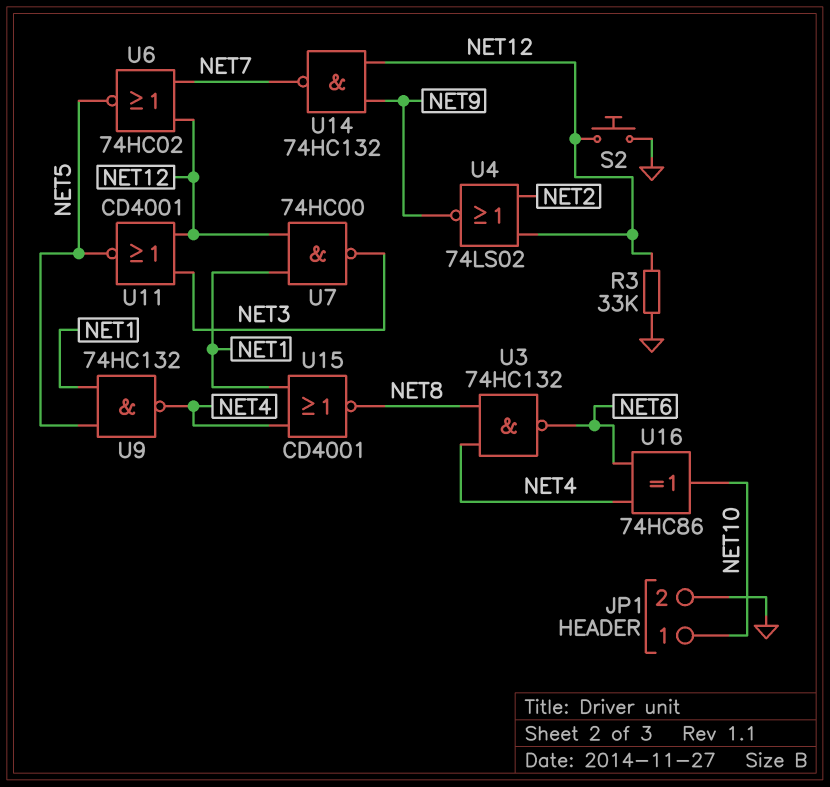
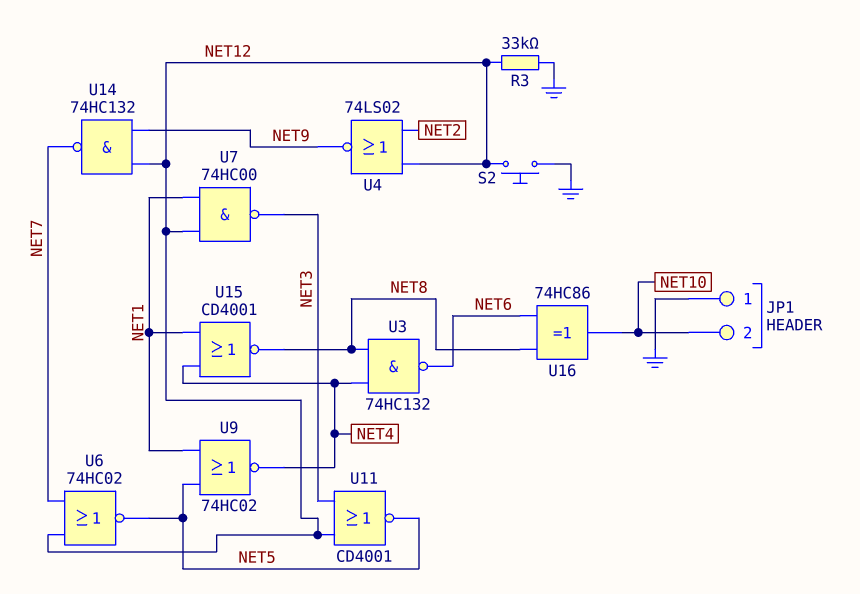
JP1 pin 1: NET10 -> GND
JP1 pin 2: GND -> NET10
U9: NAND 74HC132 (in NET1, in NET5, out NET4) -> NOR 74HC02 (in NET1, in NET5, out NET4)
U16: XOR 74HC86 (in NET4, in NET6, out NET10) -> XOR 74HC86 (in NET6, in NET8, out NET10)

